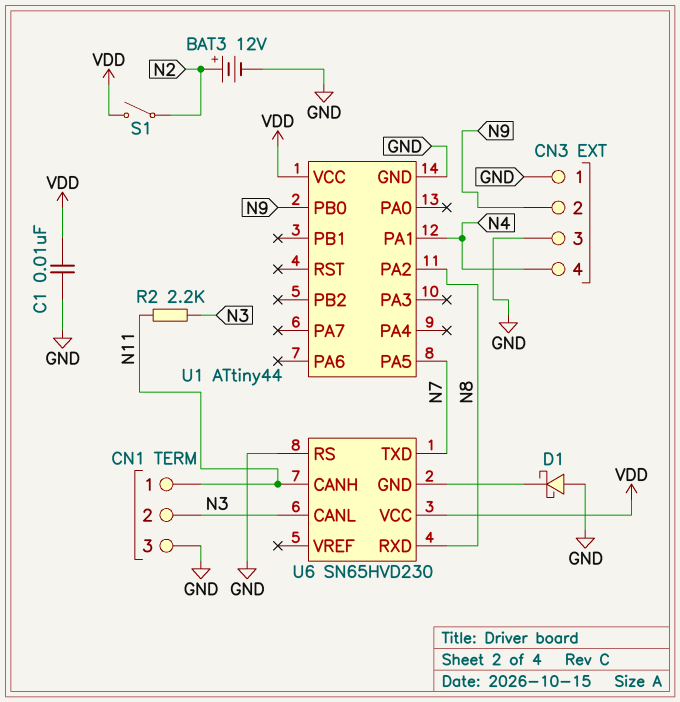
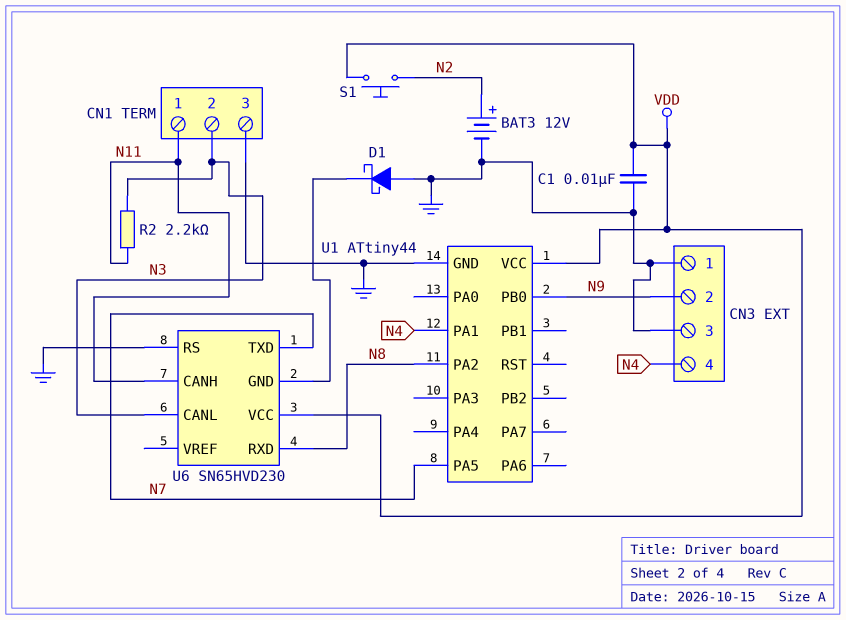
S1: switch (N2, VDD) -> button (N2, VDD)

